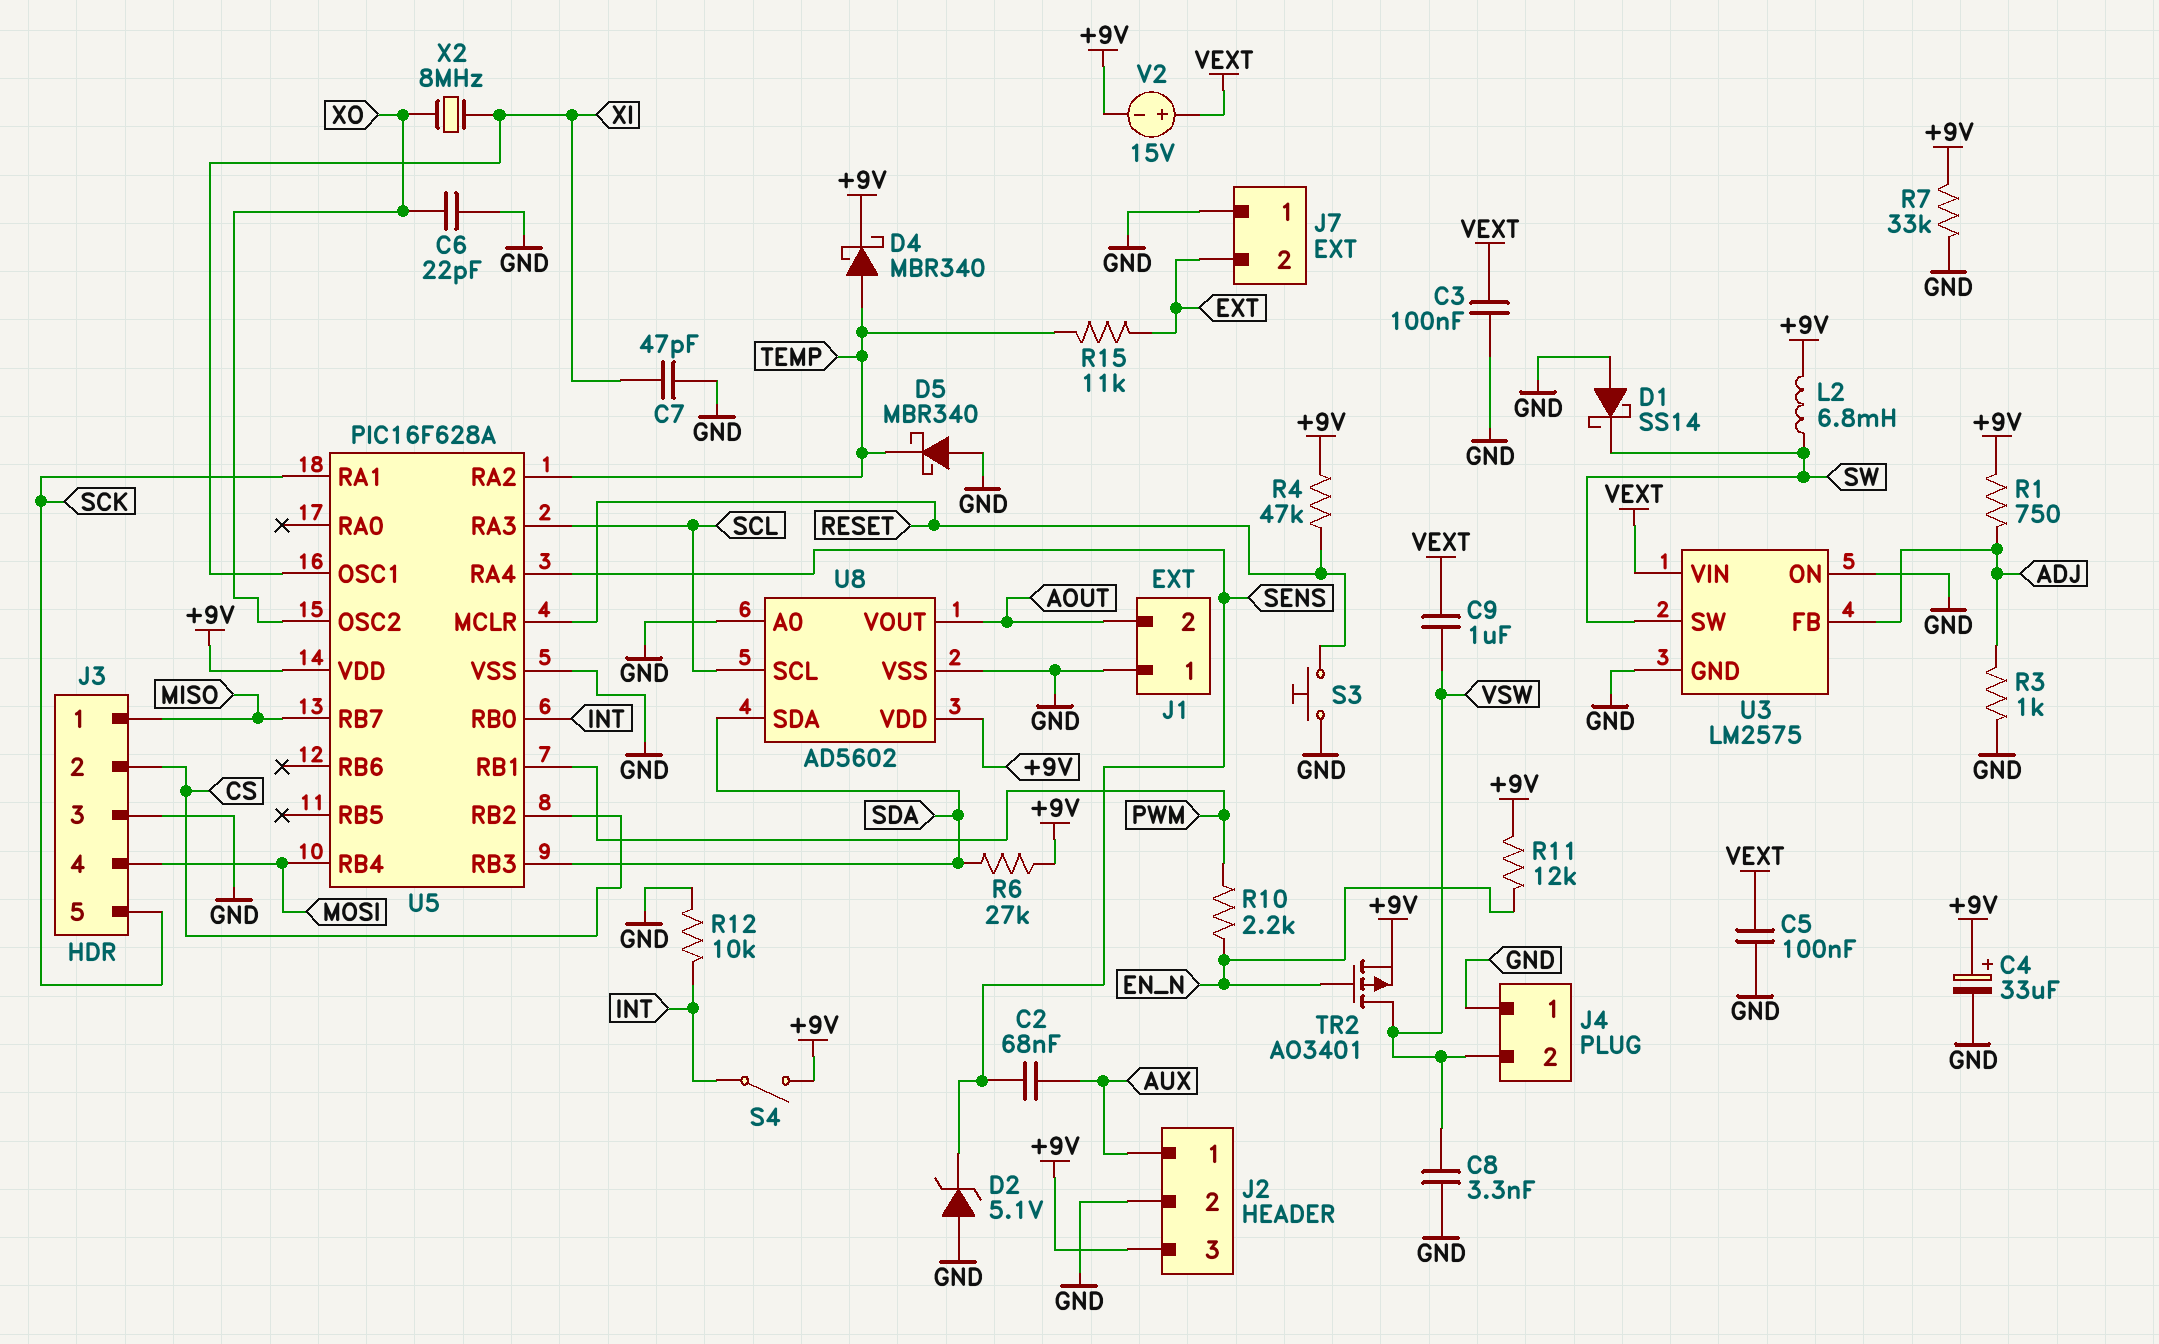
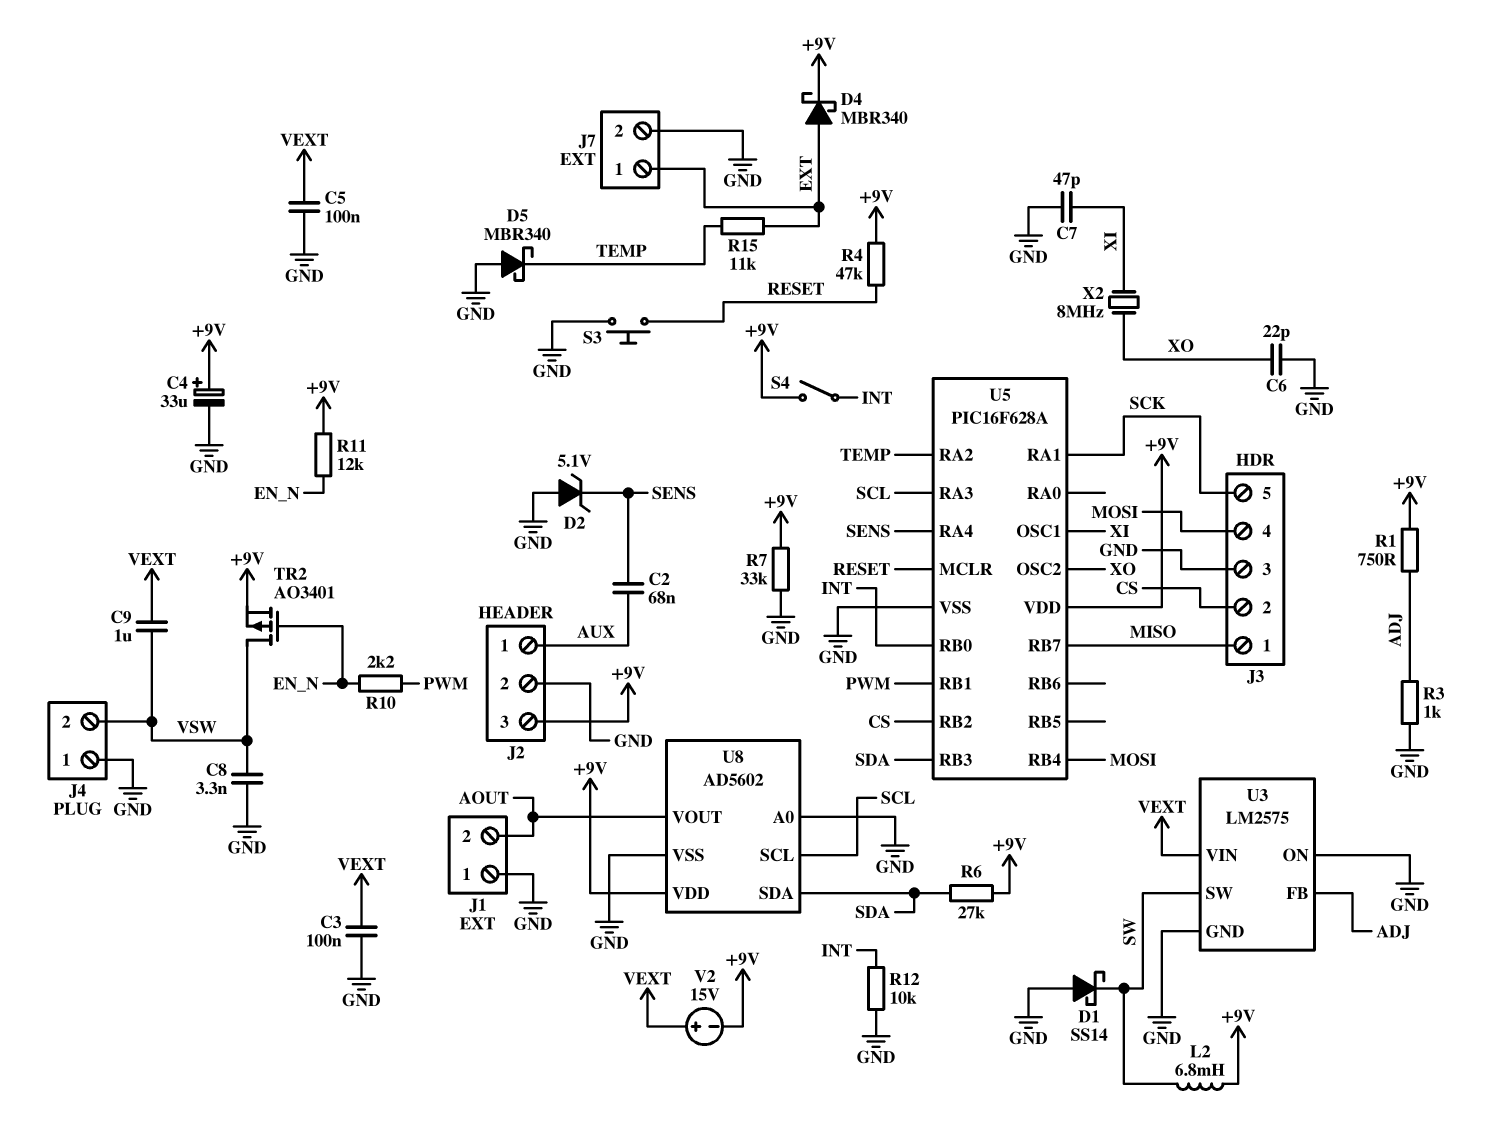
D4: schottky MBR340 (A TEMP, K +9V) -> schottky MBR340 (A EXT, K +9V)
J7 pin 1: GND -> EXT
J7 pin 2: EXT -> GND

